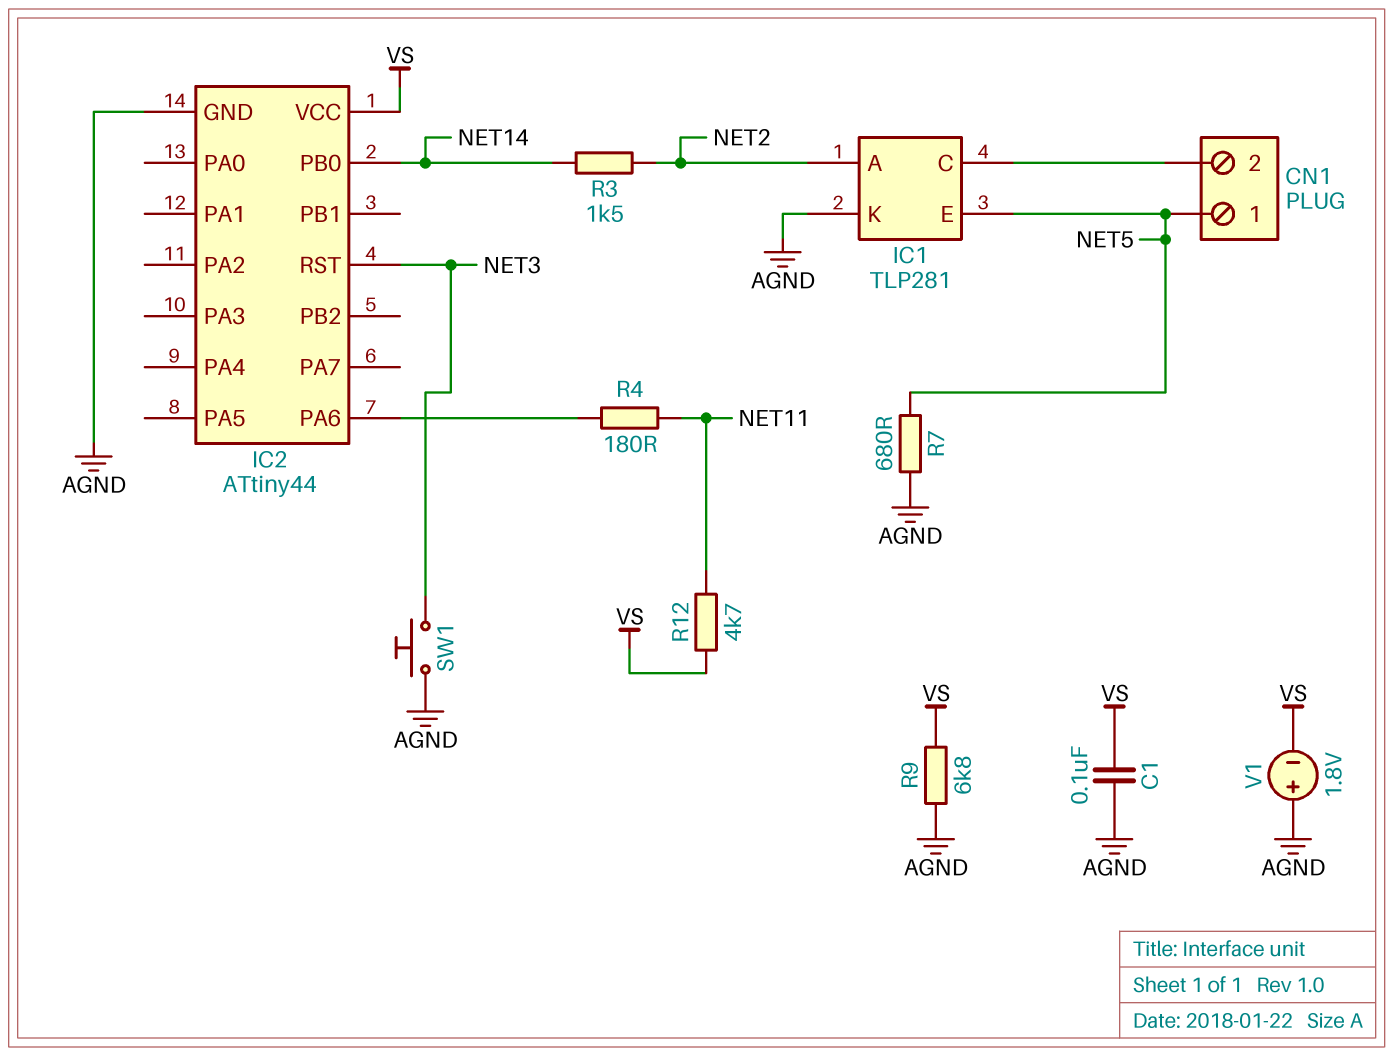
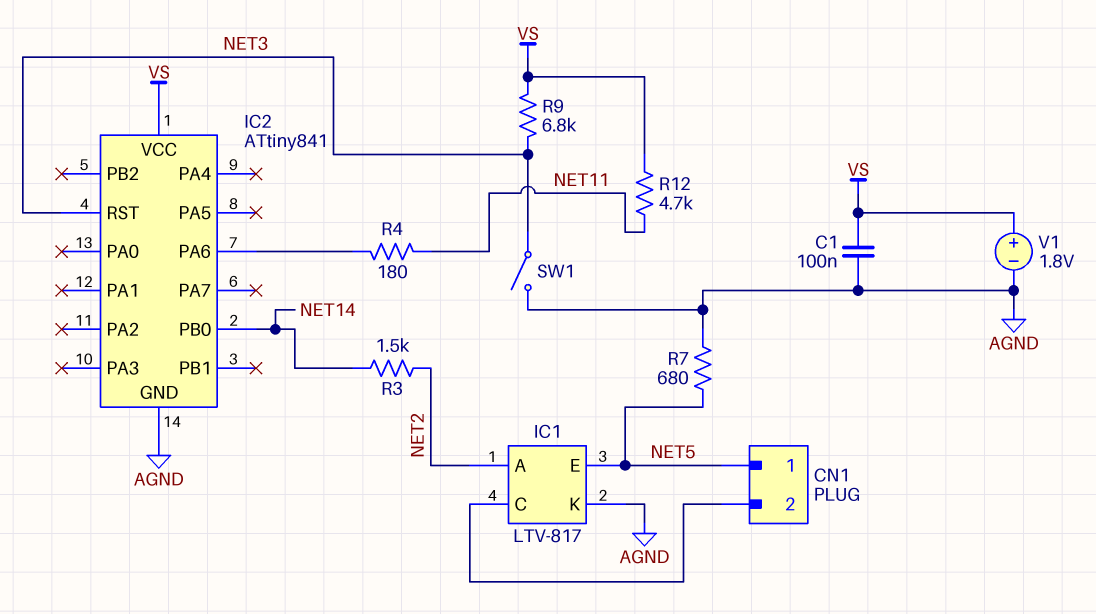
IC1: TLP281 -> LTV-817
IC2: ATtiny44 -> ATtiny841
R9: 6.8k (AGND, VS) -> 6.8k (NET3, VS)
SW1: button (AGND, NET3) -> switch (AGND, NET3)
V1: 1.8V (plus AGND, minus VS) -> 1.8V (plus VS, minus AGND)

